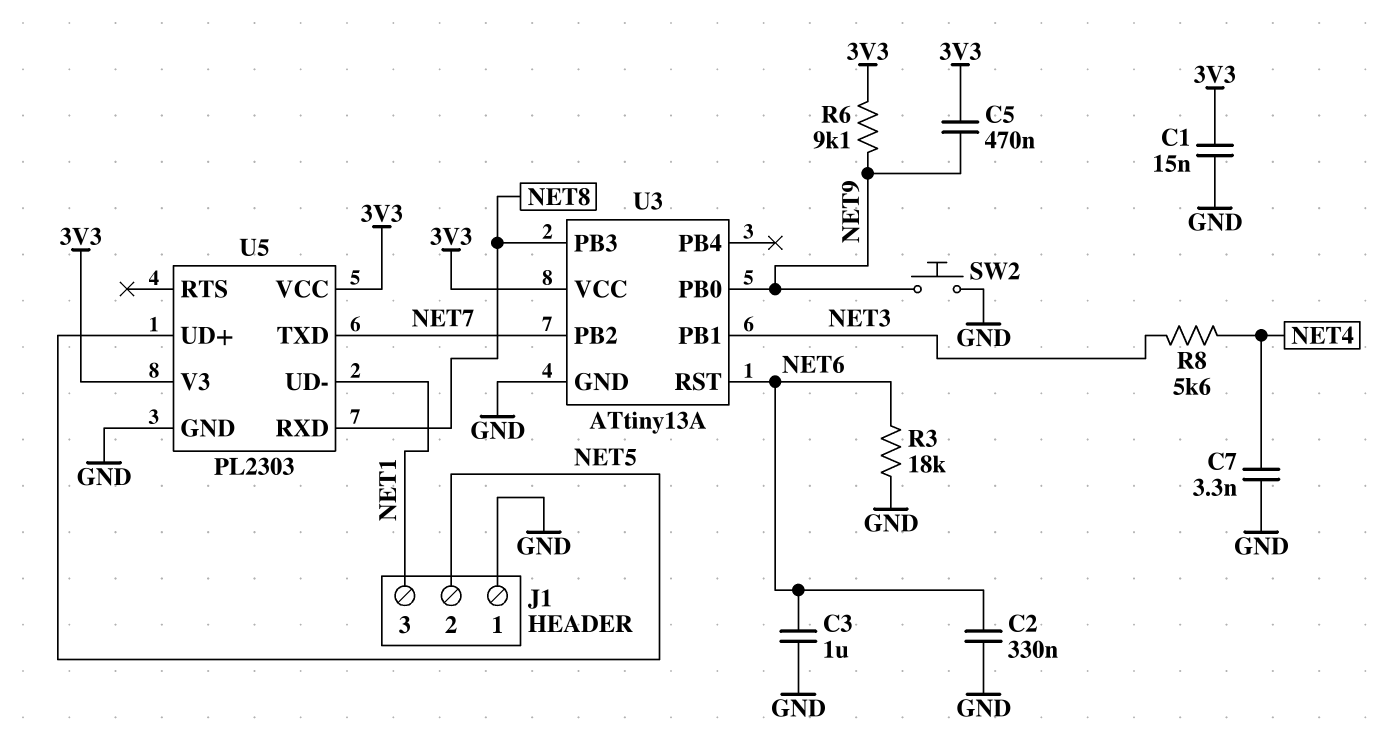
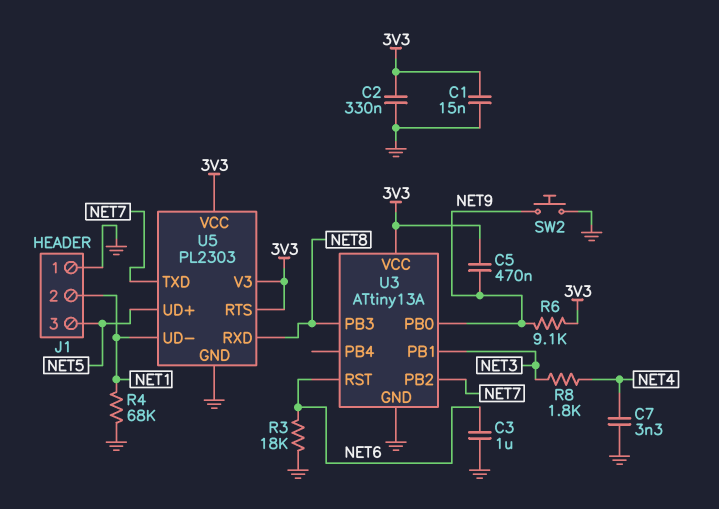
C2: 330nF (GND, NET6) -> 330nF (3V3, GND)
J1 pin 2: NET5 -> NET1
J1 pin 3: NET1 -> NET5
R4: none -> 68k (GND, NET1)
R8: 5.6k (NET3, NET4) -> 1.8k (NET3, NET4)
U5 pin RTS: none -> 3V3

